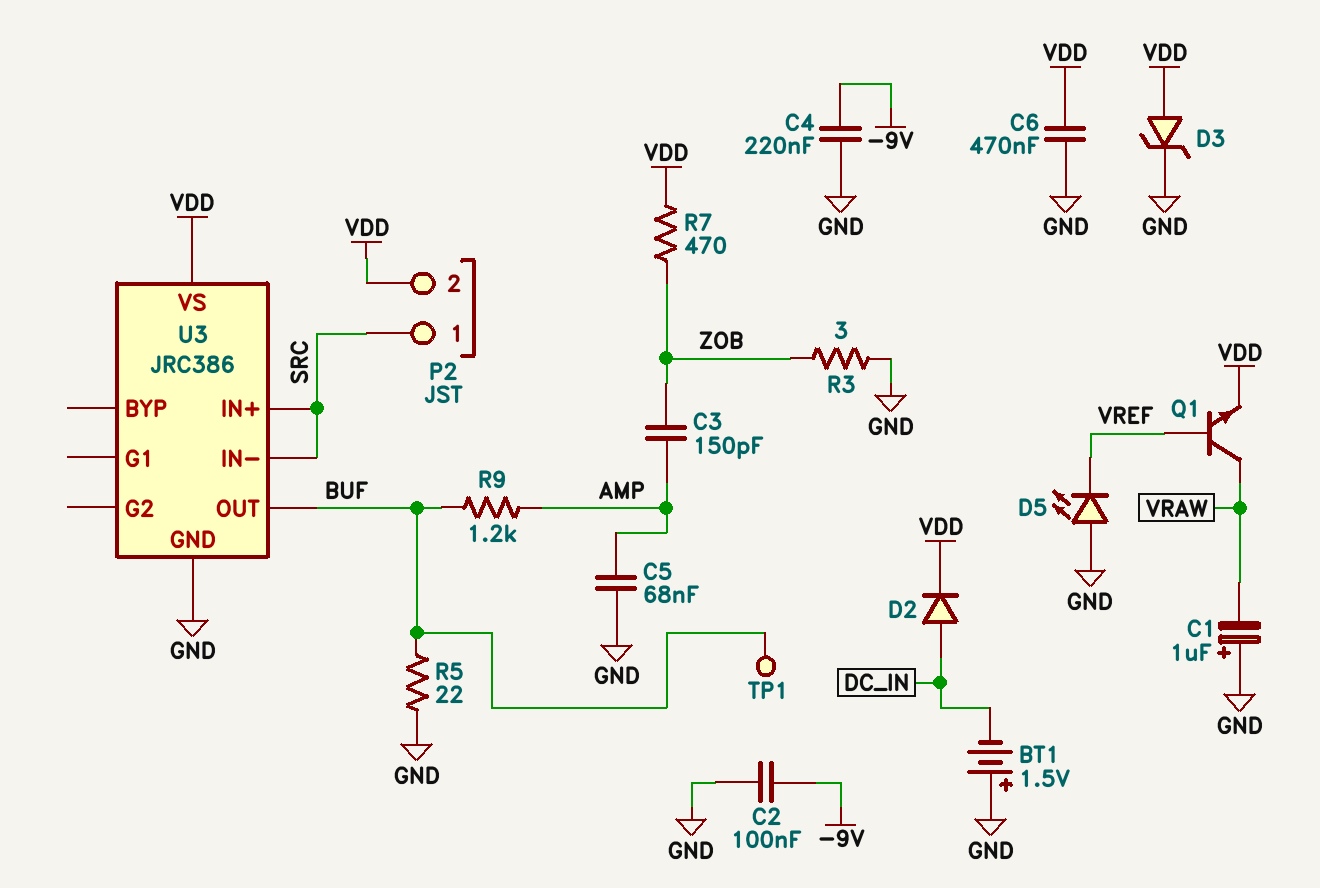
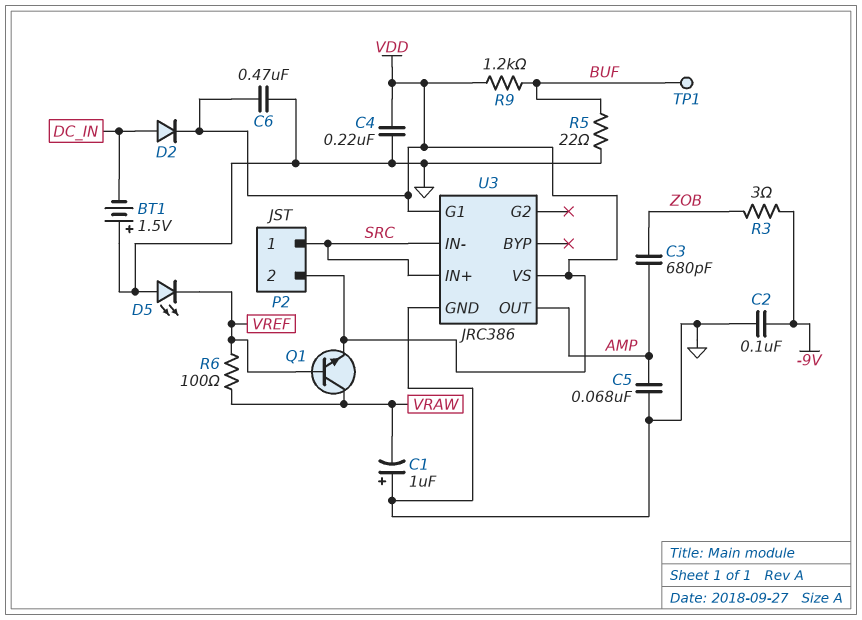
C3: 150pF (AMP, ZOB) -> 680pF (AMP, ZOB)
C4: 220nF (-9V, GND) -> 220nF (GND, VDD)
D3: zener (A VDD, K GND) -> none
R3: 3 (GND, ZOB) -> 3 (-9V, ZOB)
R6: none -> 100 (VRAW, VREF)
R7: 470 (VDD, ZOB) -> none
R9: 1.2k (AMP, BUF) -> 1.2k (BUF, VDD)
U3 pin G1: none -> VDD
U3 pin OUT: BUF -> AMP

